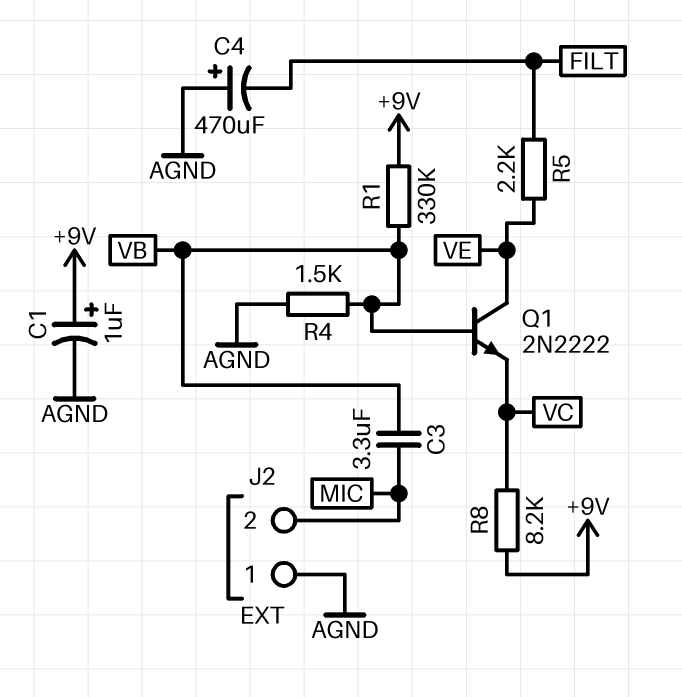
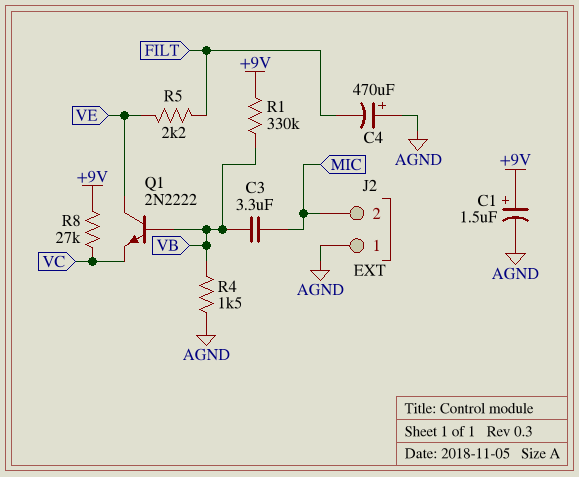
C1: 1uF (plus +9V, minus AGND) -> 1.5uF (plus +9V, minus AGND)
R8: 8.2k (+9V, VC) -> 27k (+9V, VC)

